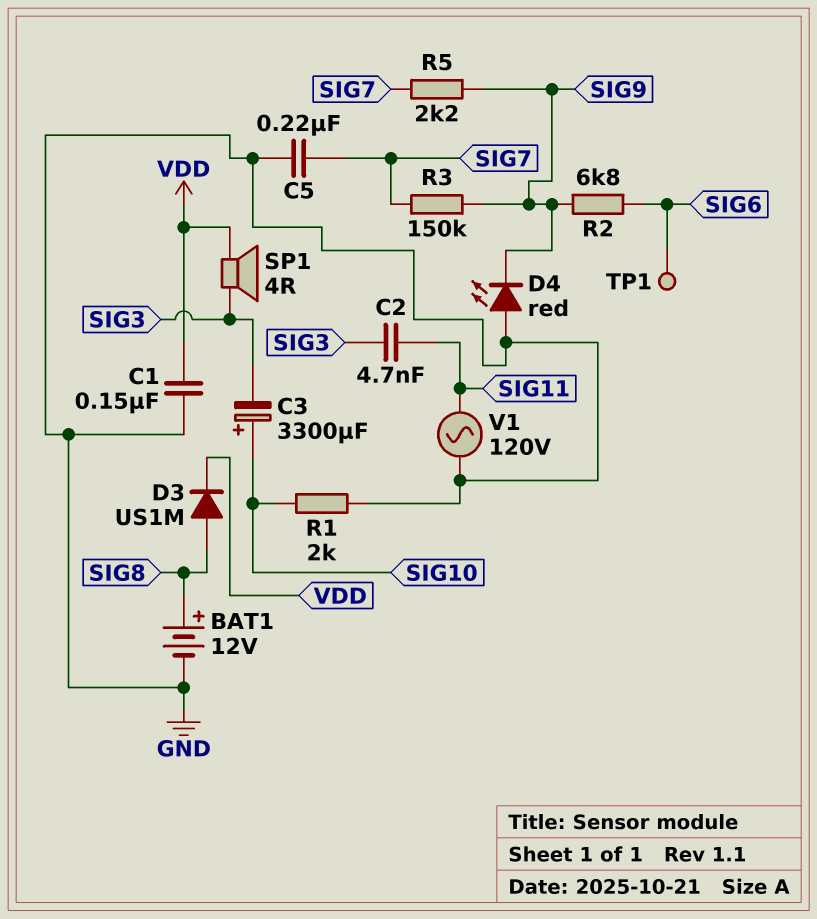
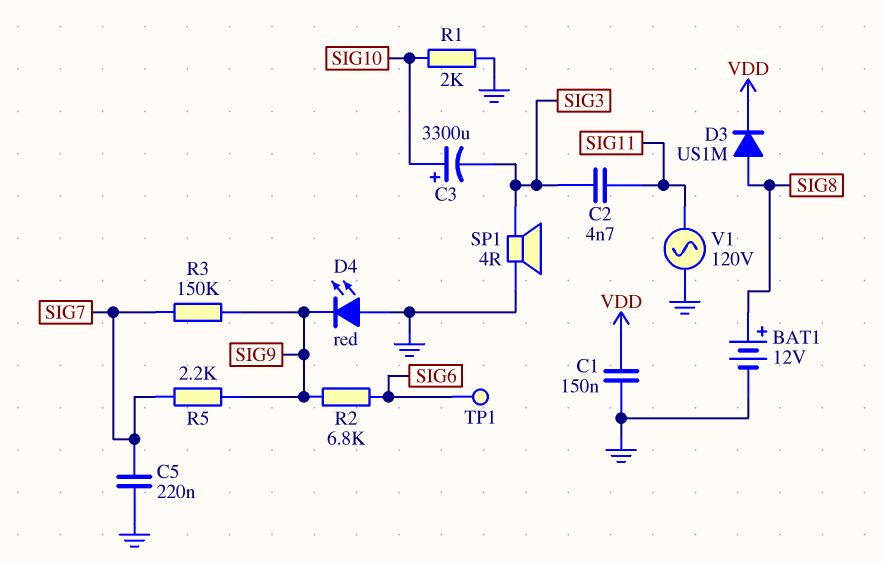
SP1: speaker 4R (SIG3, VDD) -> speaker 4R (GND, SIG3)

